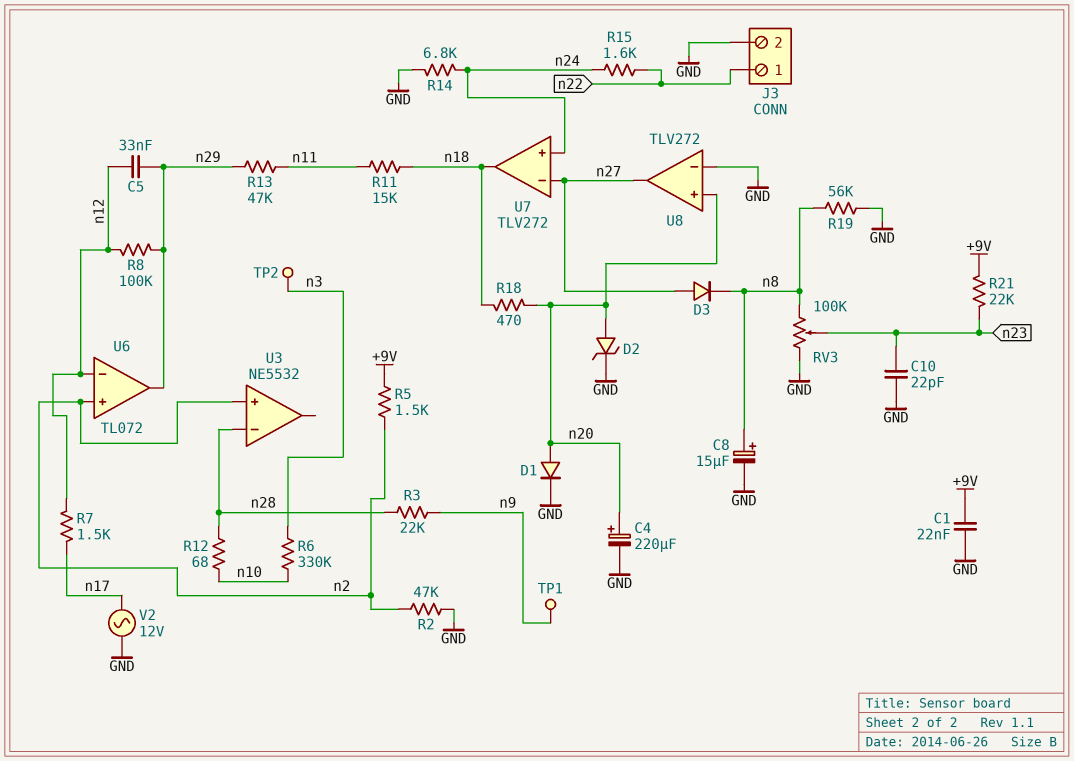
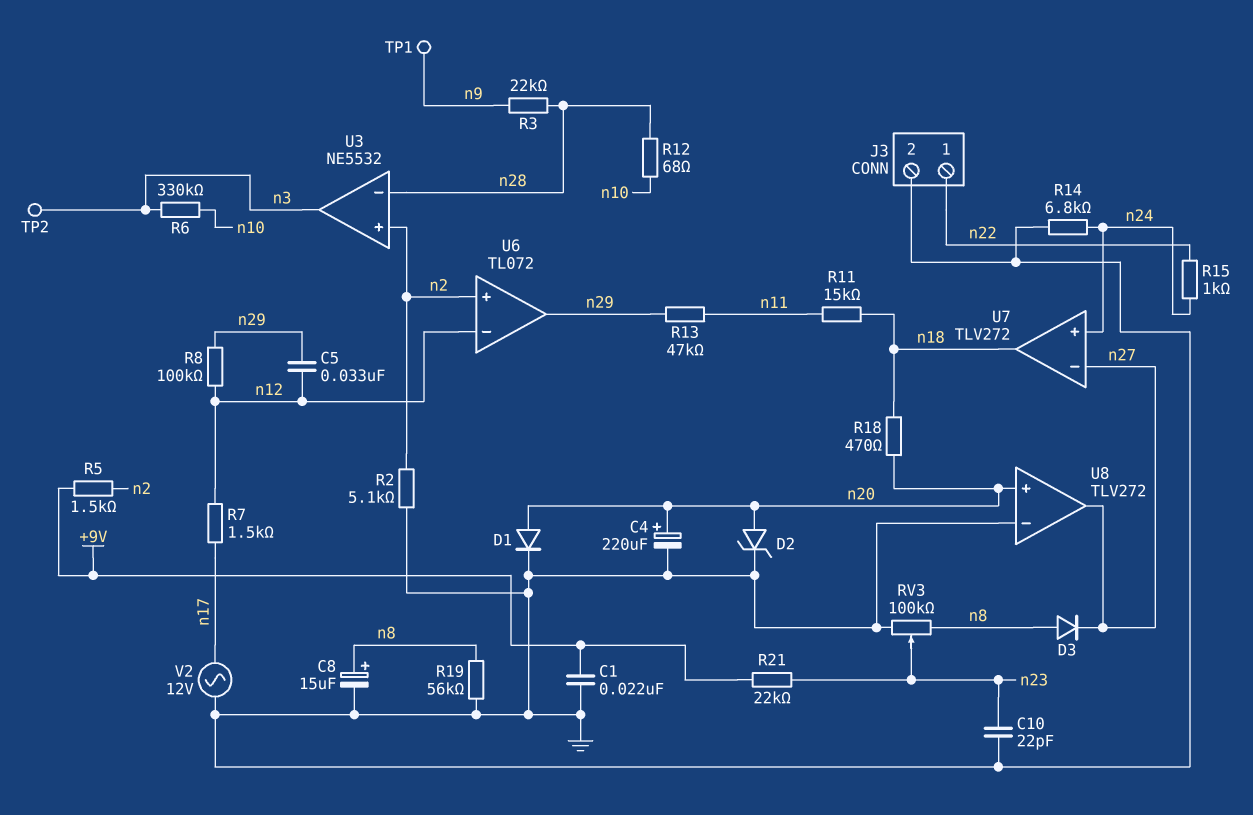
D3: diode (A n27, K n8) -> diode (A n8, K n27)
R2: 47k (GND, n2) -> 5.1k (GND, n2)
R15: 1.6k (n22, n24) -> 1k (n22, n24)
U3 pin out: none -> n3

